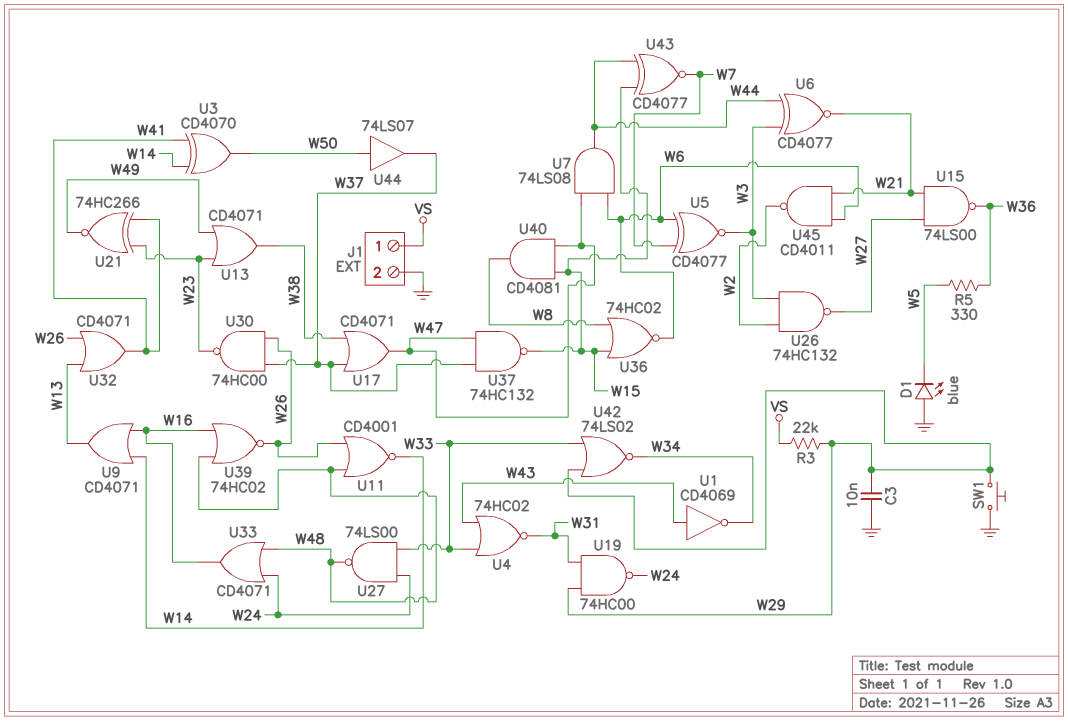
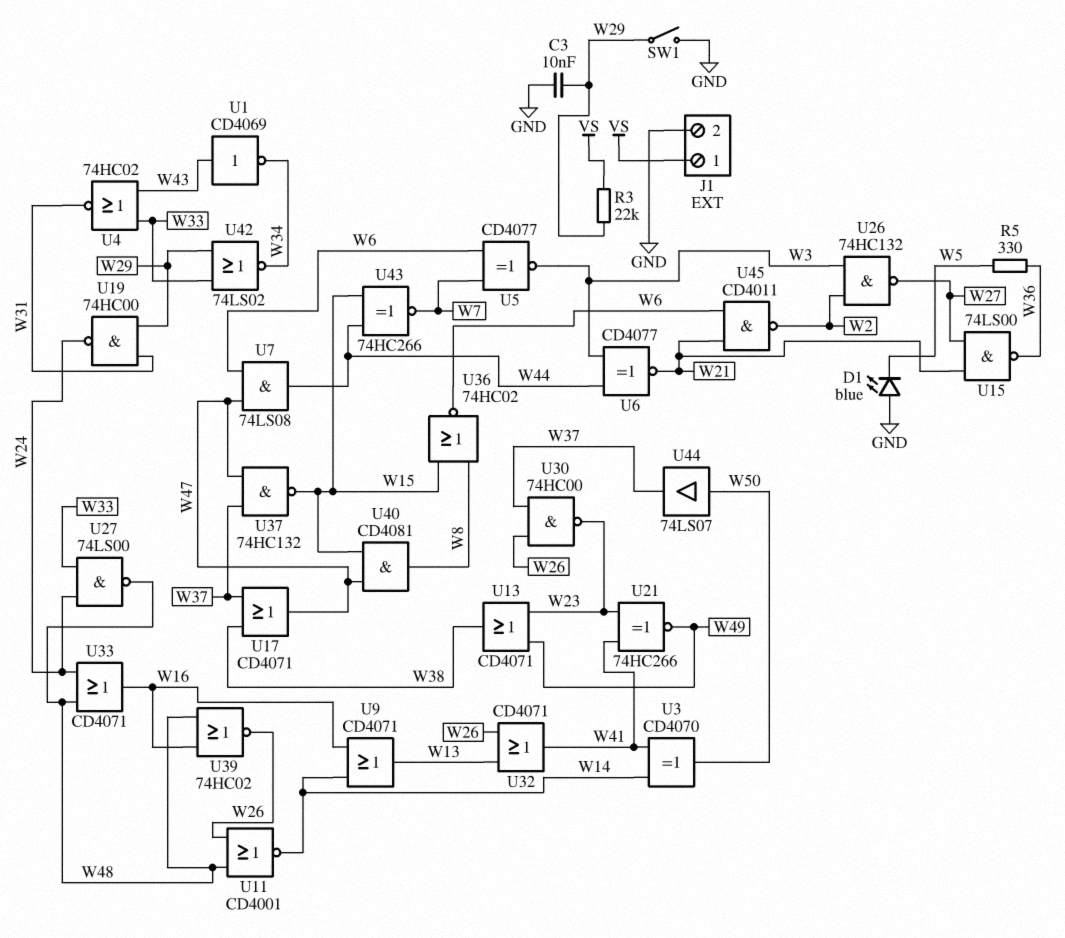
SW1: button (GND, W29) -> switch (GND, W29)
U43: XNOR CD4077 (in W15, in W44, out W7) -> XNOR 74HC266 (in W15, in W44, out W7)

